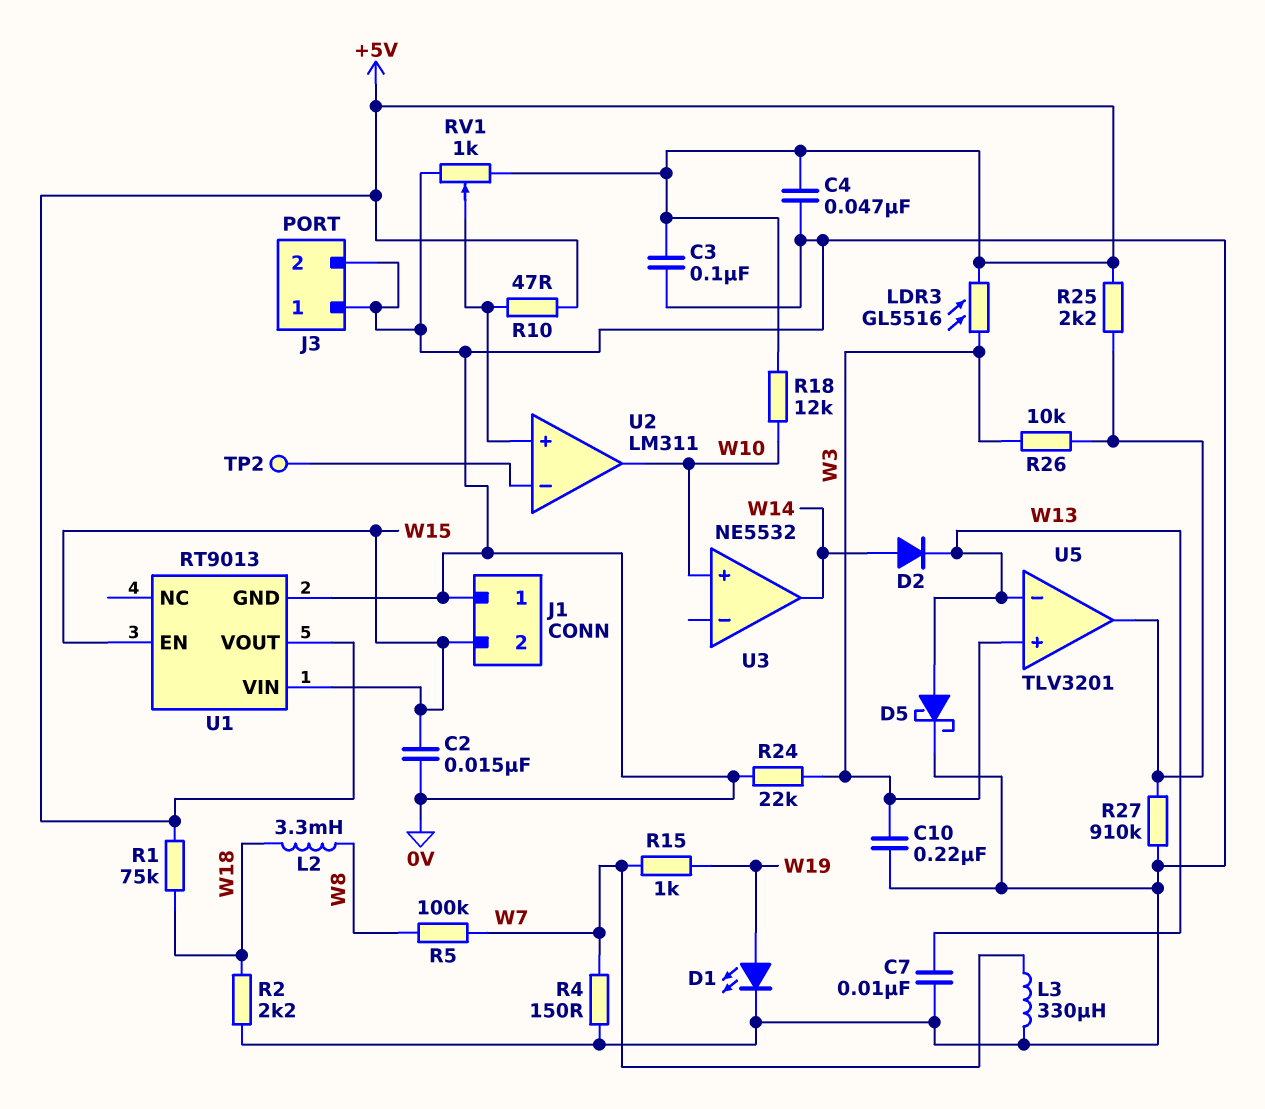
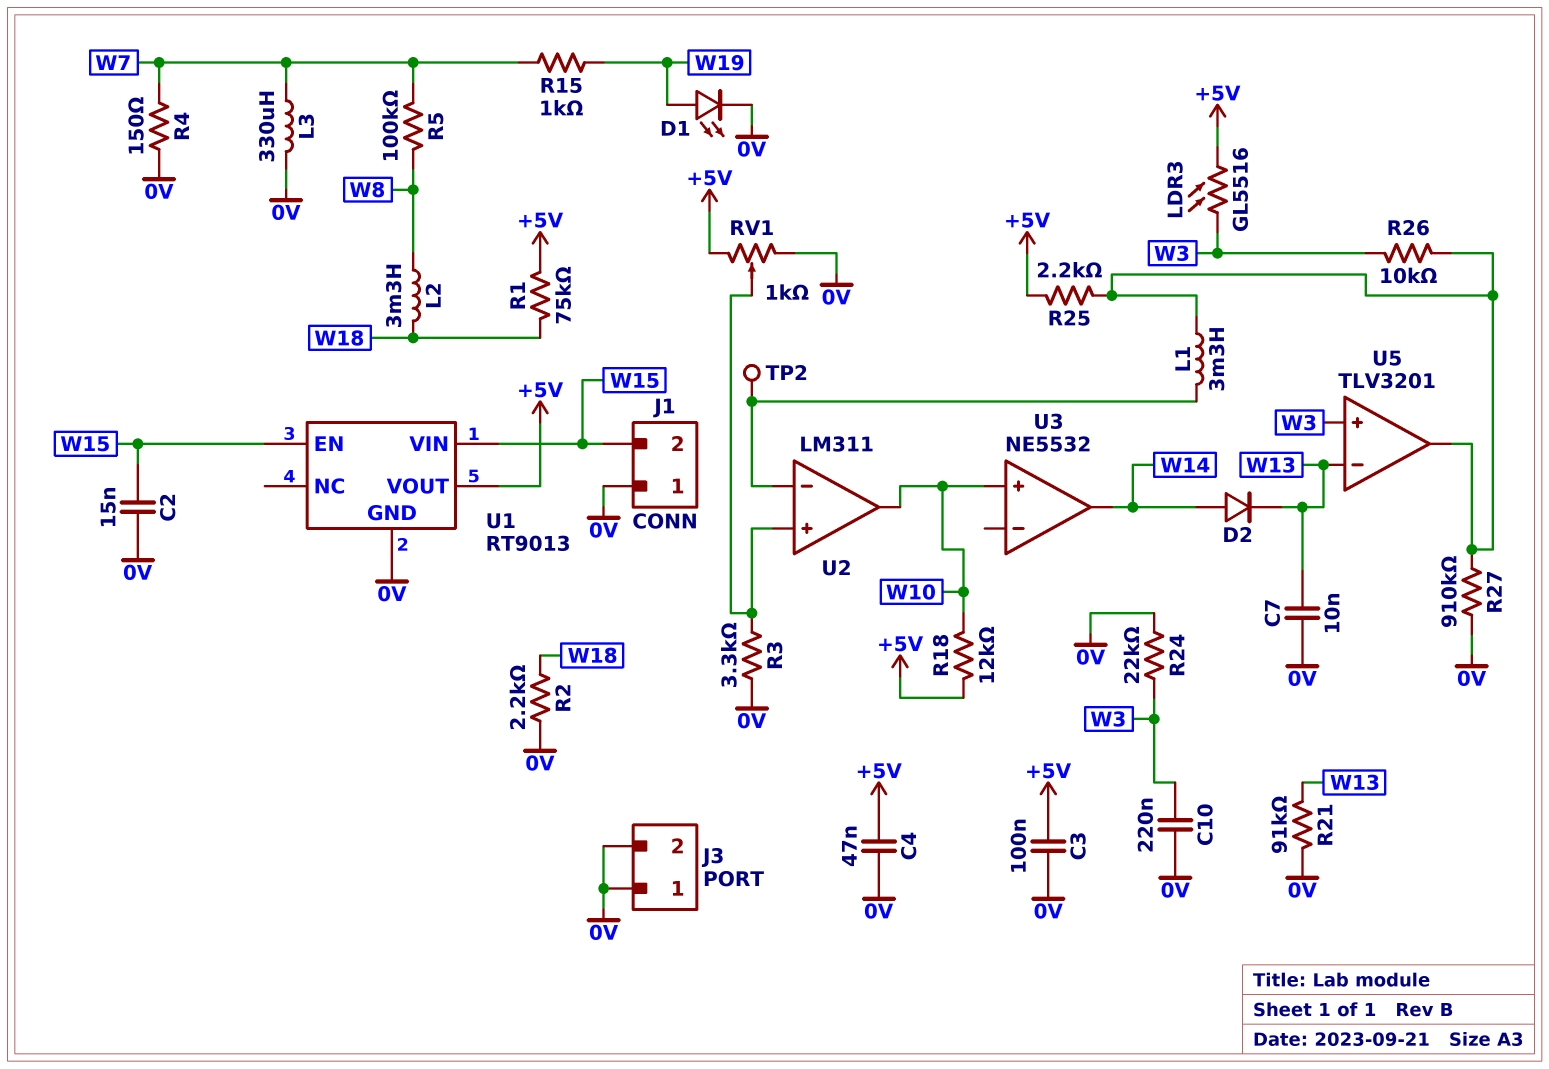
D5: schottky (A W13, K 0V) -> none
L1: none -> 3.3mH (U2/in-, U5/out)
R3: none -> 3.3k (0V, U2/in+)
R10: 47 (+5V, U2/in+) -> none
R21: none -> 91k (0V, W13)

